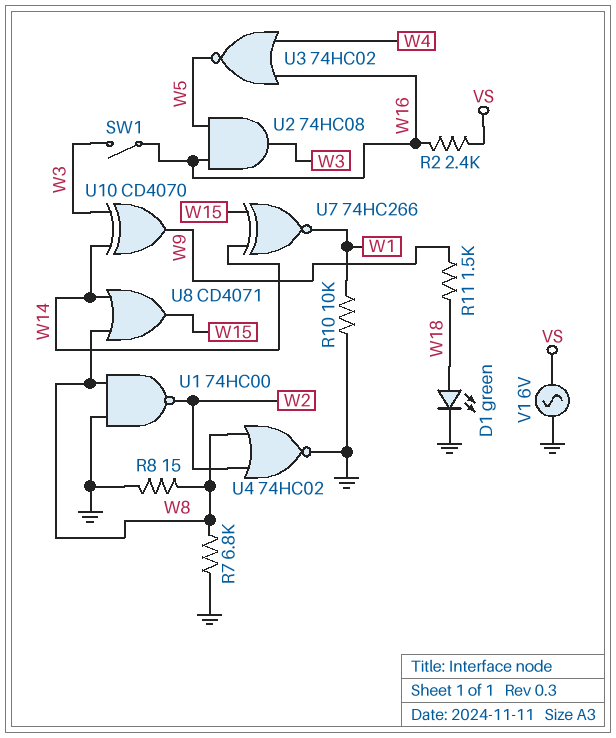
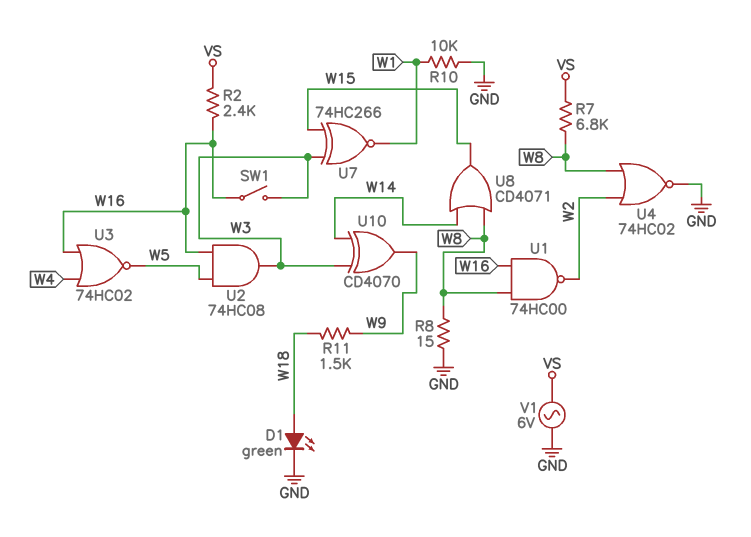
R7: 6.8k (GND, W8) -> 6.8k (VS, W8)
U1: NAND 74HC00 (in GND, in W8, out W2) -> NAND 74HC00 (in W8, in W16, out W2)
U7: XNOR 74HC266 (in W14, in W15, out W1) -> XNOR 74HC266 (in W3, in W15, out W1)

